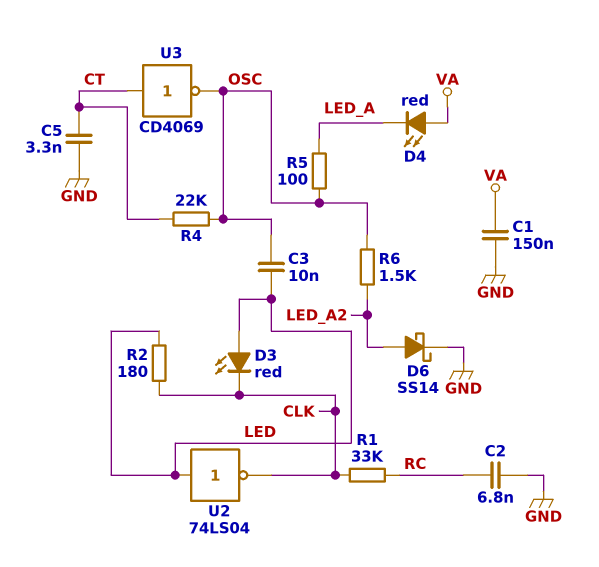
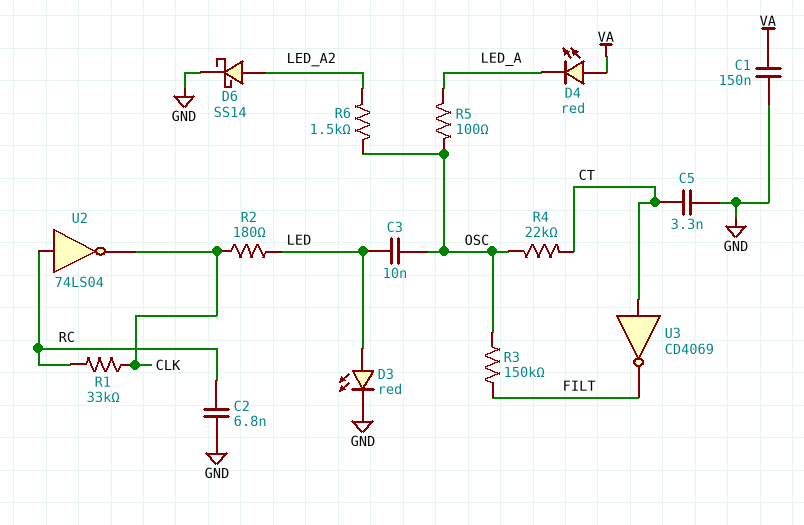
D3: LED red (A LED, K CLK) -> LED red (A LED, K GND)
R3: none -> 150k (FILT, OSC)
U2: NOT 74LS04 (in LED, out CLK) -> NOT 74LS04 (in RC, out CLK)
U3: NOT CD4069 (in CT, out OSC) -> NOT CD4069 (in CT, out FILT)

